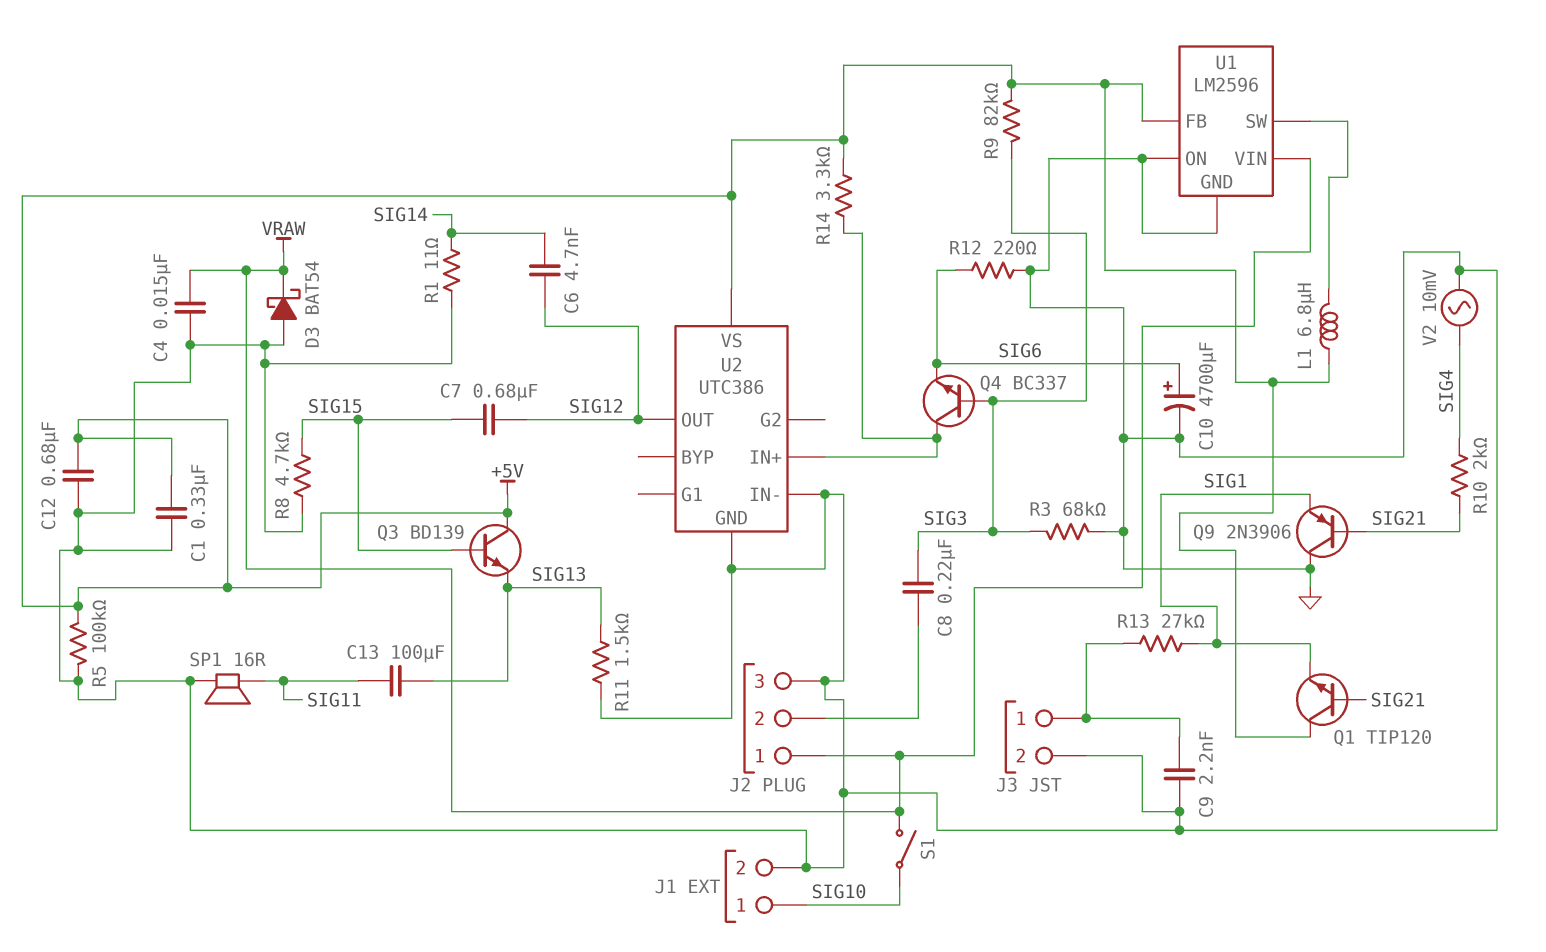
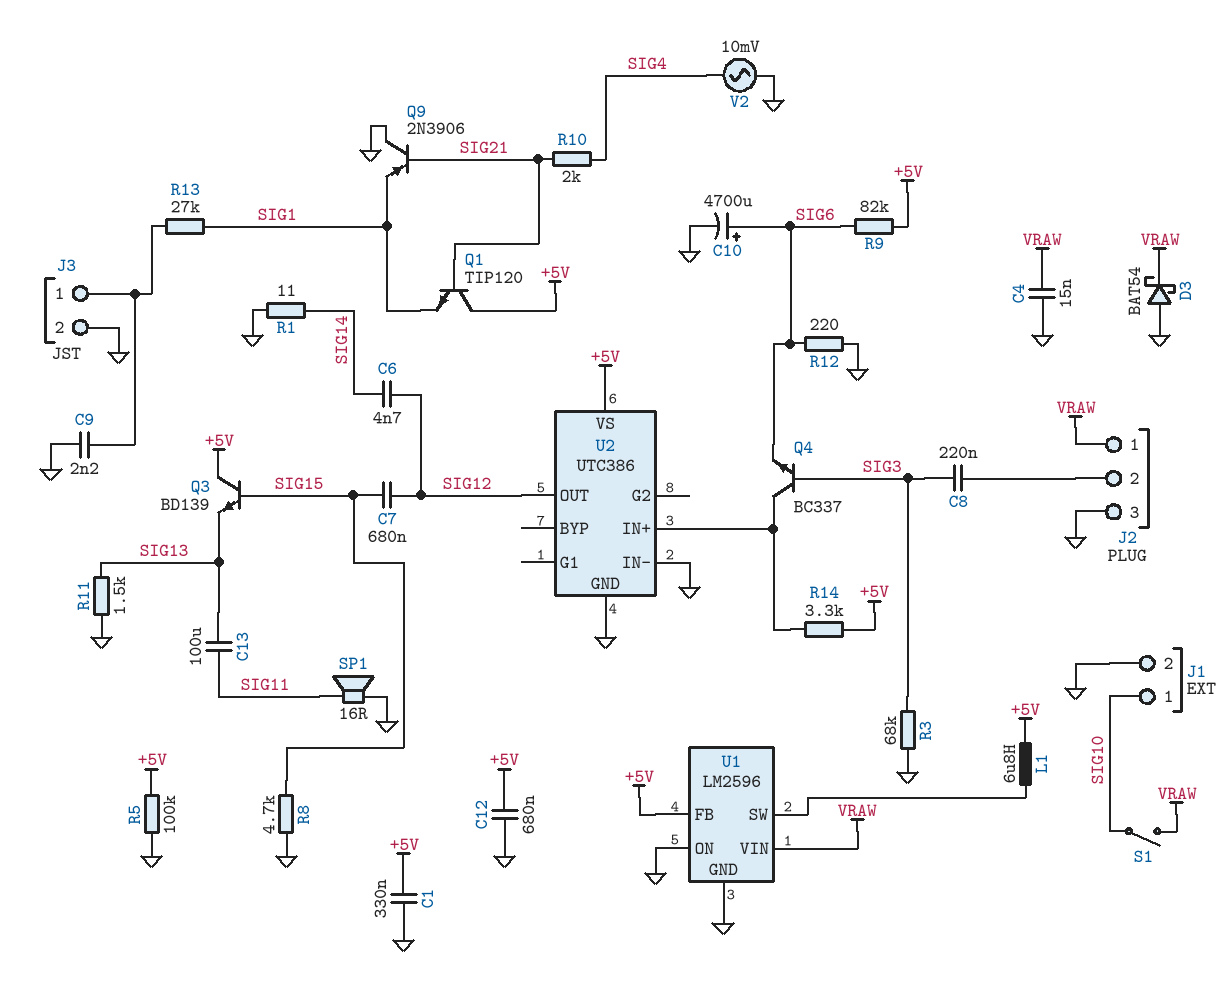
R9: 82k (+5V, SIG3) -> 82k (+5V, SIG6)

